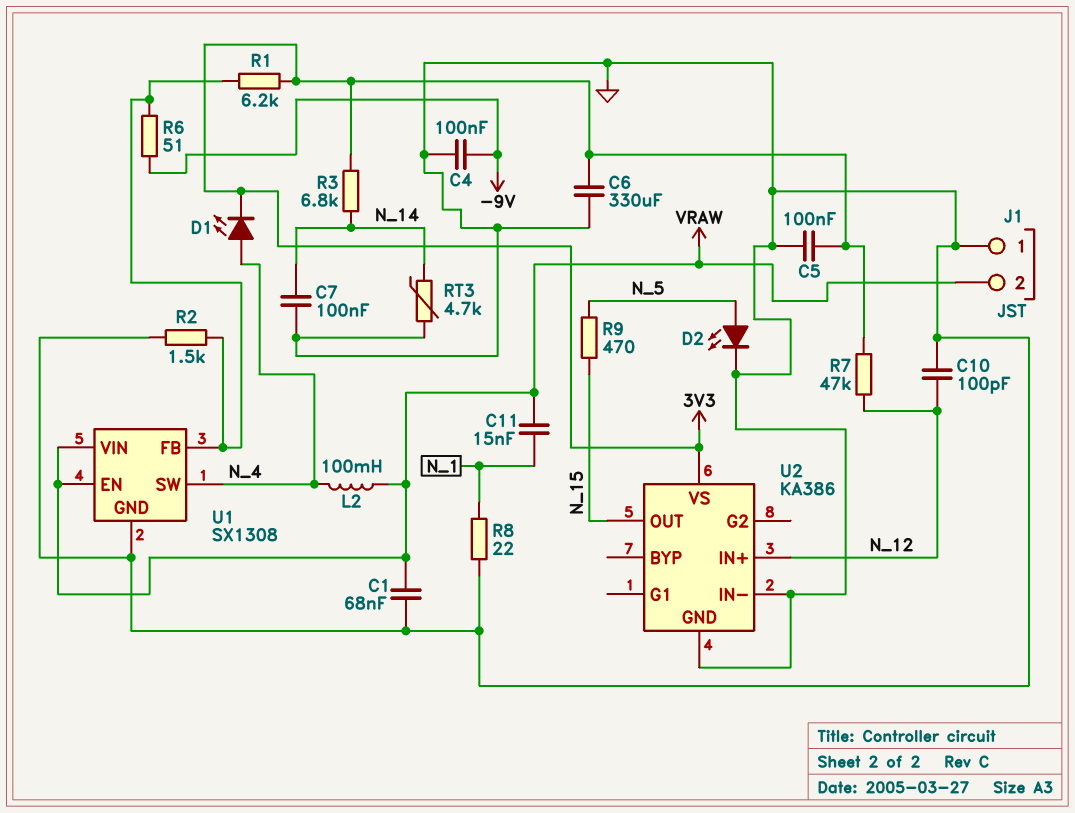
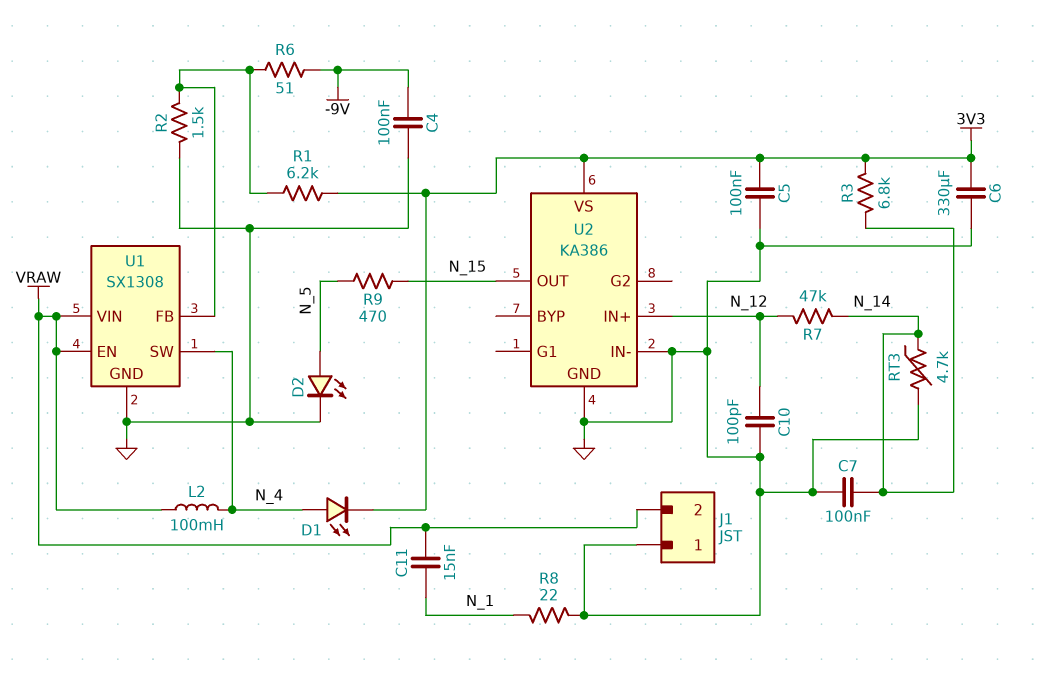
C1: 68nF (GND, VRAW) -> none
R7: 47k (3V3, N_12) -> 47k (N_12, N_14)

